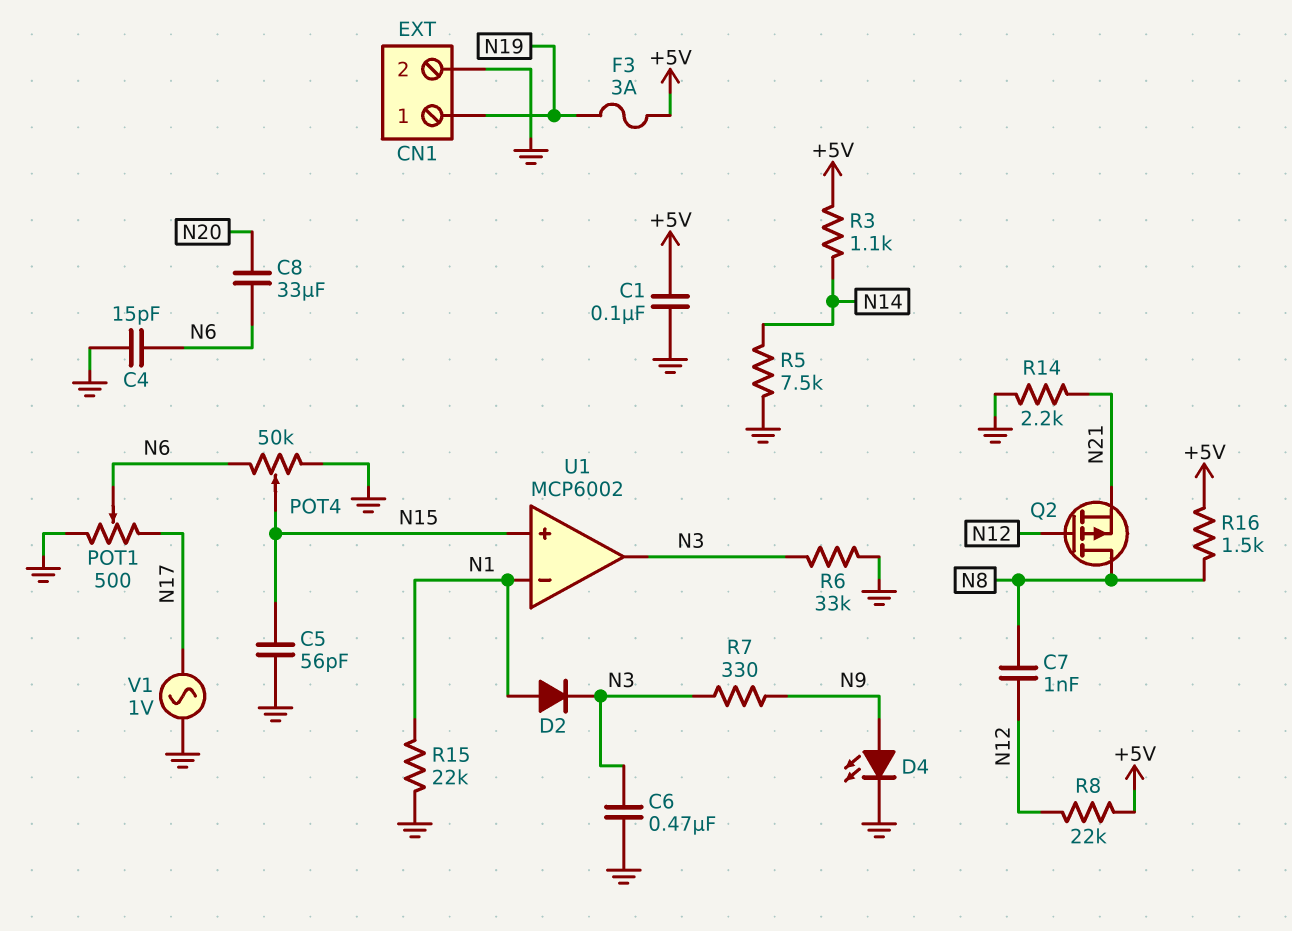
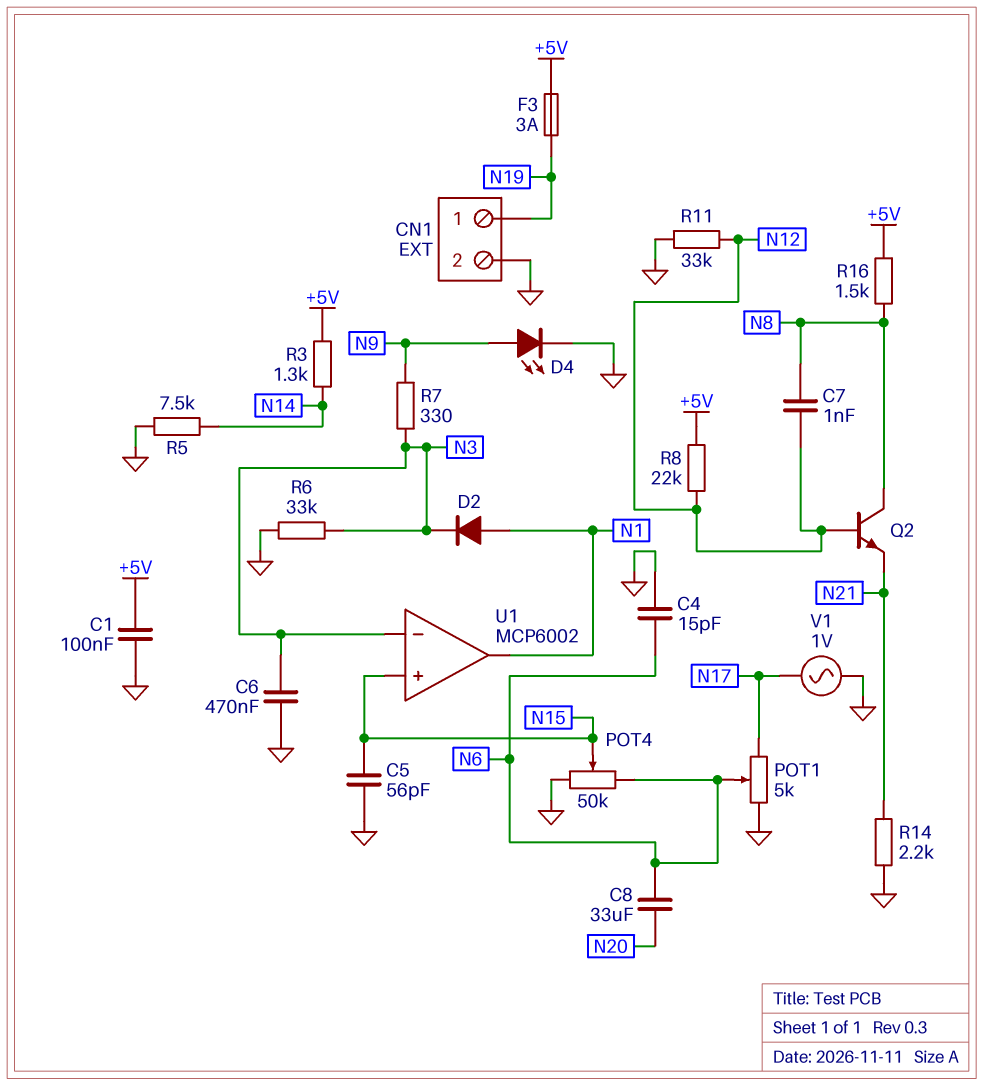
POT1: 500 (GND, N17, wiper N6) -> 5k (GND, N17, wiper N6)
Q2: PMOS (G N12, D N8, S N21) -> NPN (B N12, C N8, E N21)
R3: 1.1k (+5V, N14) -> 1.3k (+5V, N14)
R11: none -> 33k (GND, N12)
R15: 22k (GND, N1) -> none
U1 pin in-: N1 -> N3
U1 pin out: N3 -> N1

